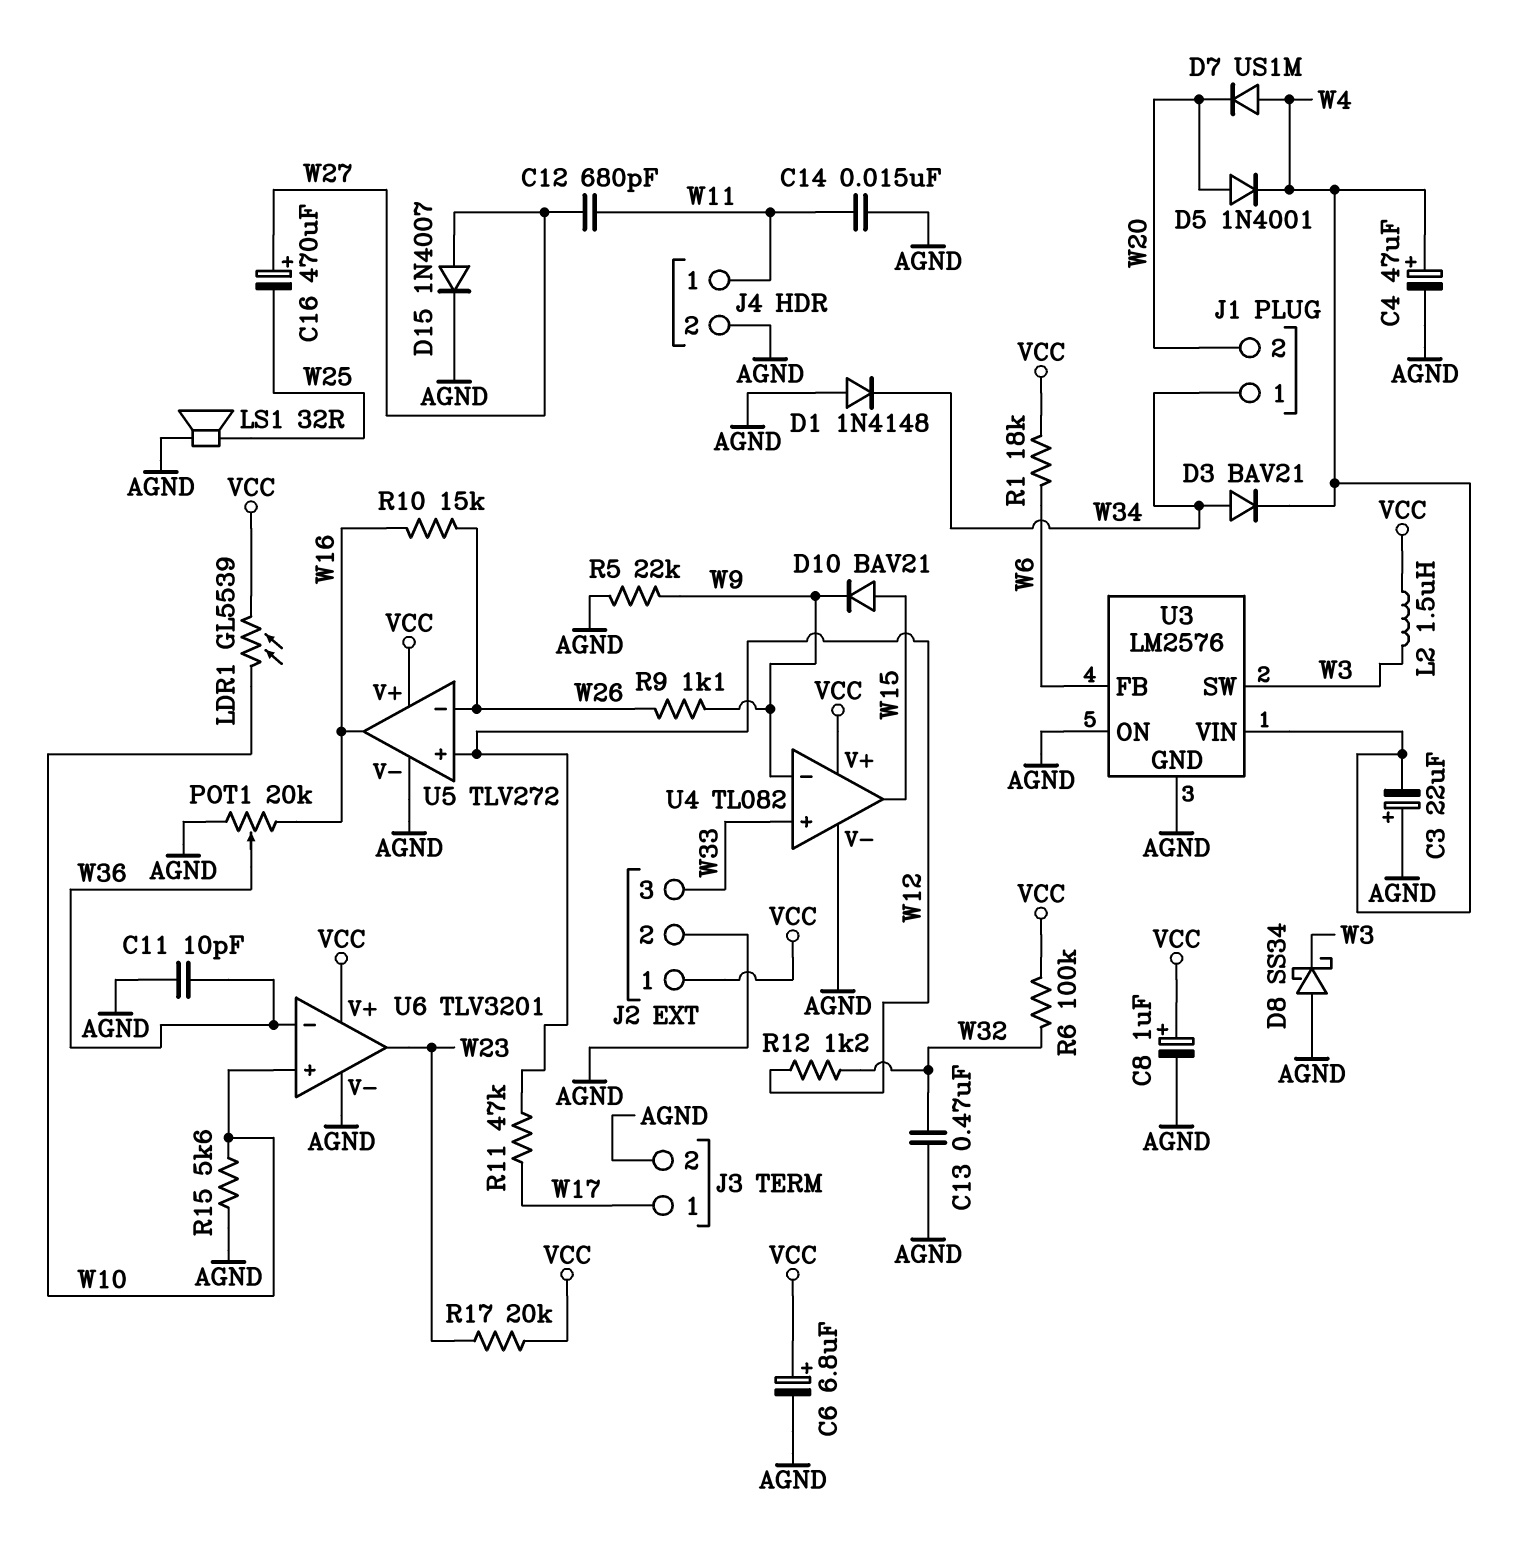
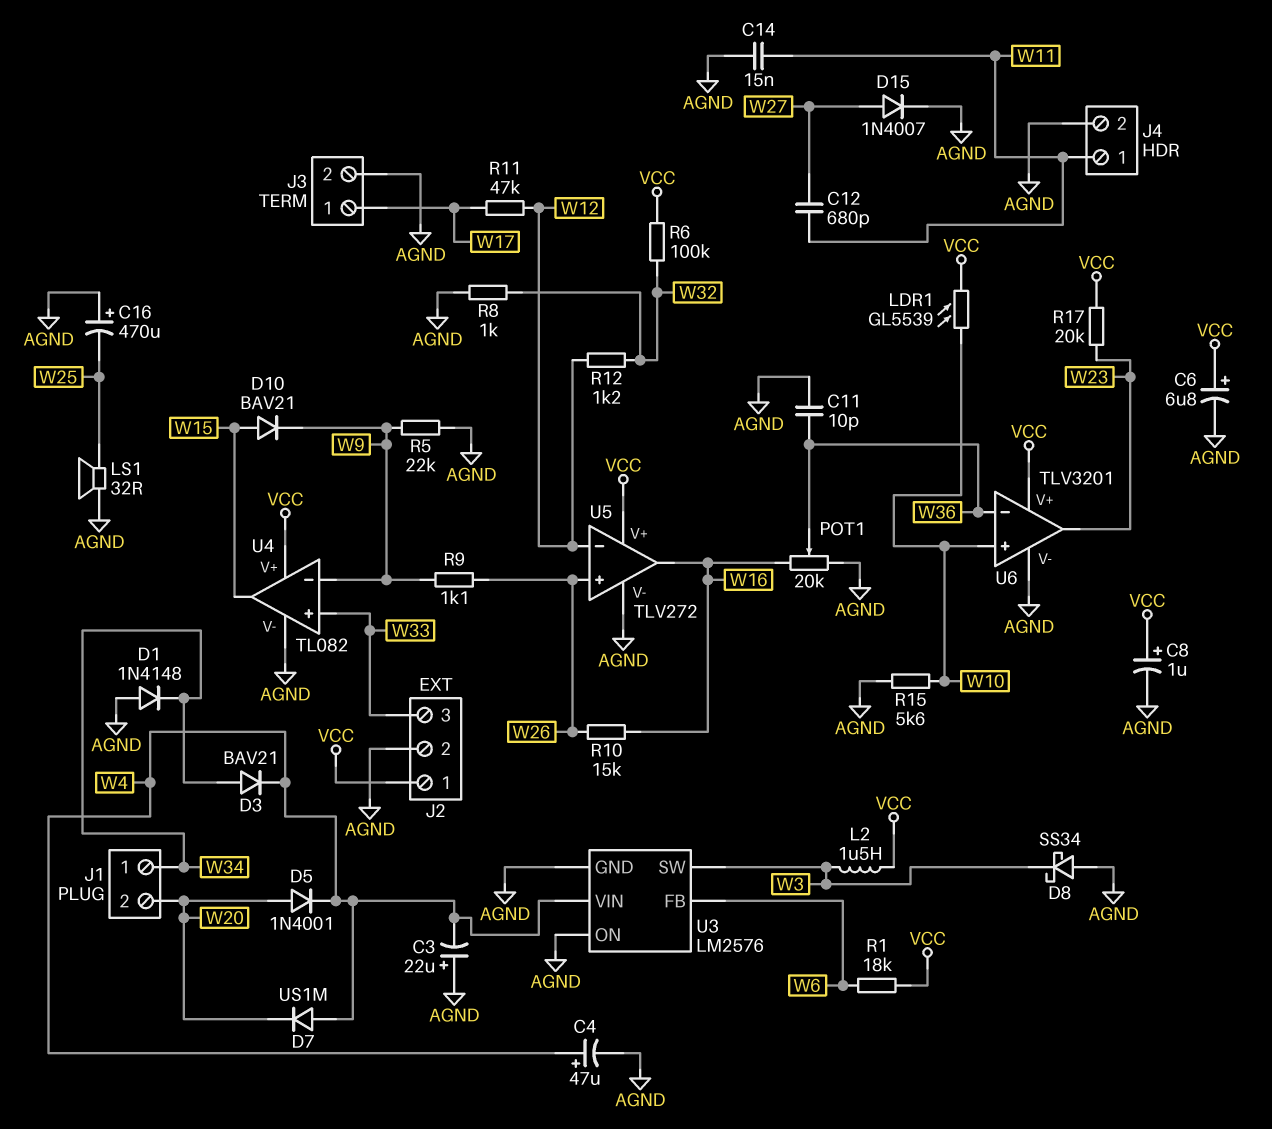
C13: 470nF (AGND, W32) -> none
C16: 470uF (plus W27, minus W25) -> 470uF (plus AGND, minus W25)
R8: none -> 1k (AGND, W32)
U5 pin in+: W12 -> W26
U5 pin in-: W26 -> W12

